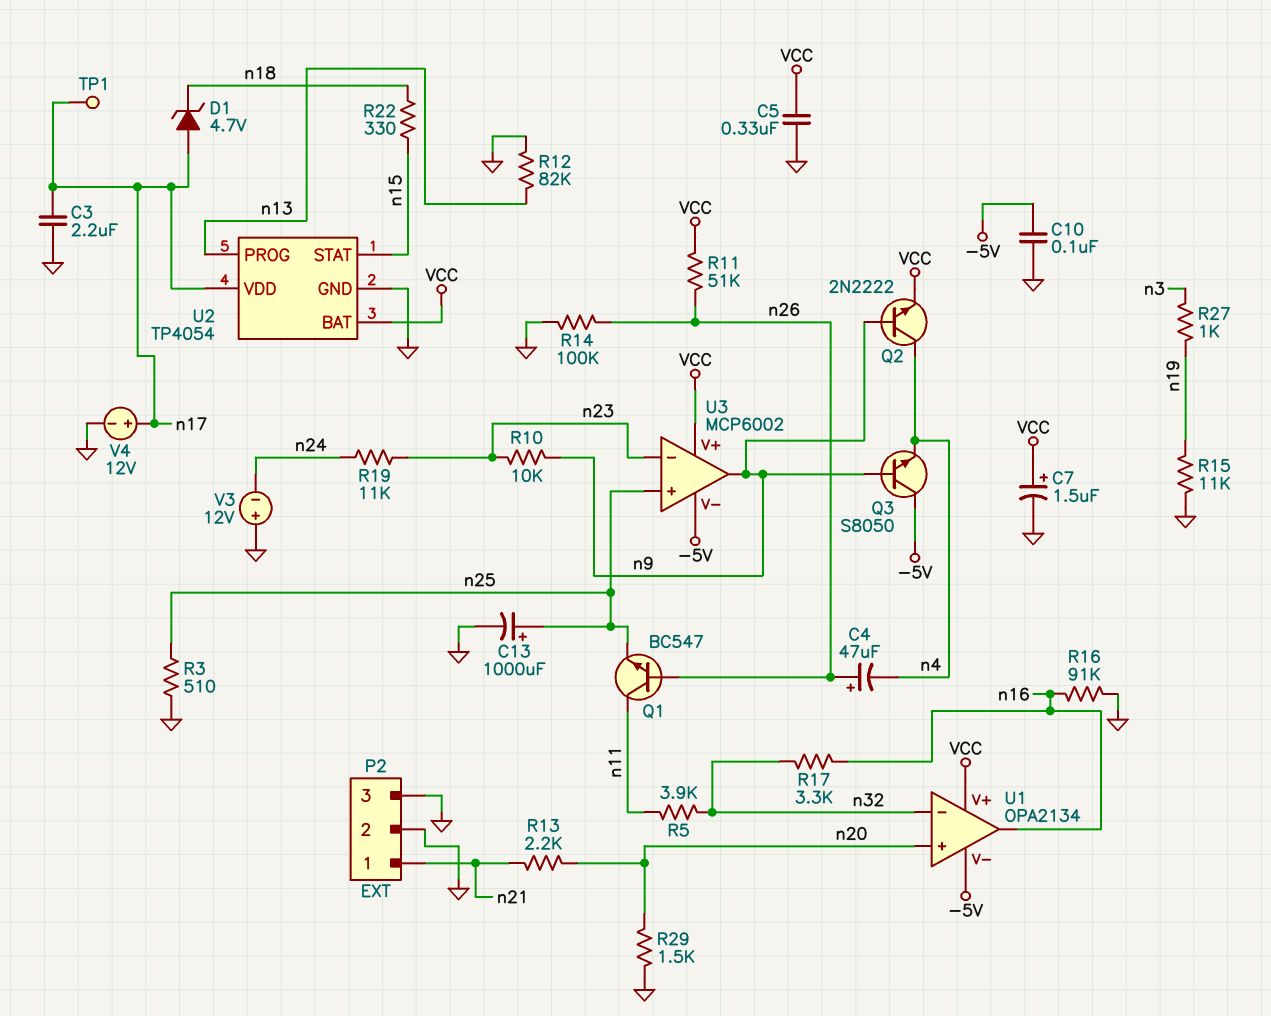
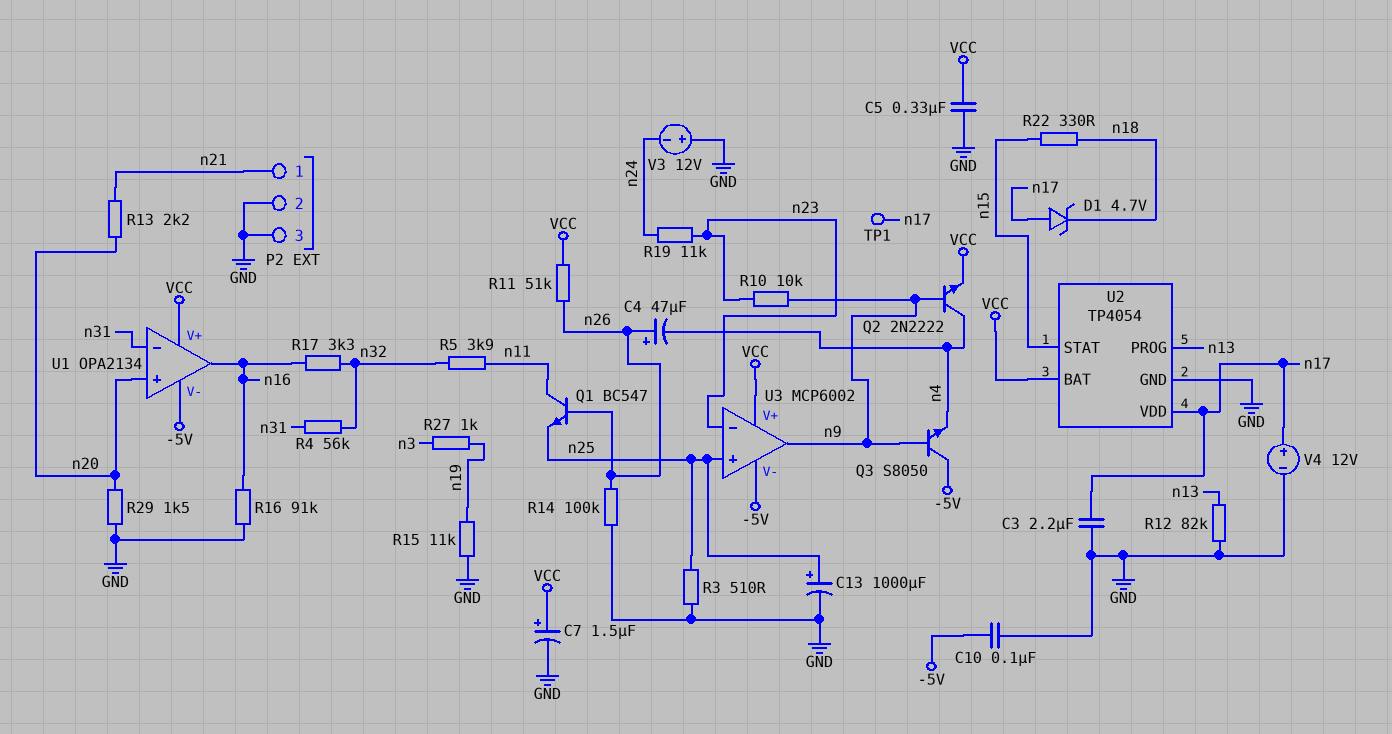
R4: none -> 56k (n31, n32)
U1 pin in-: n32 -> n31

